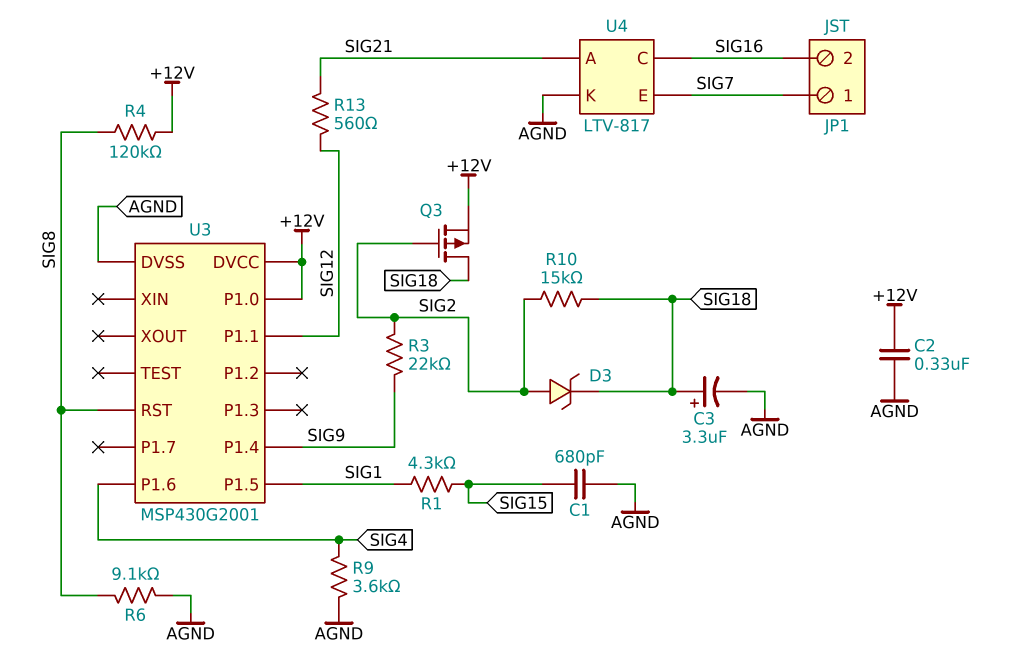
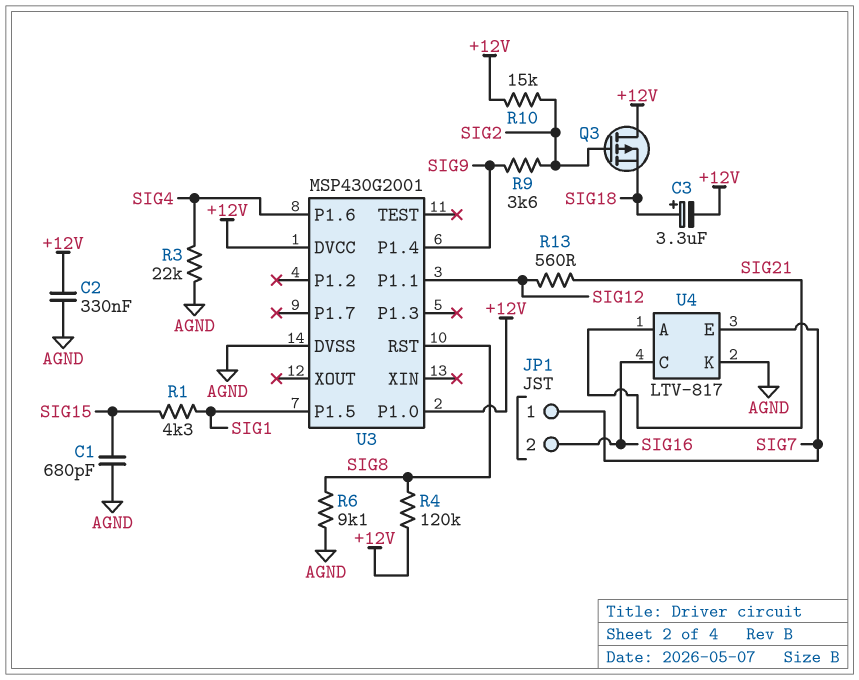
C3: 3.3uF (plus SIG18, minus AGND) -> 3.3uF (plus SIG18, minus +12V)
D3: zener (A SIG2, K SIG18) -> none
Q3: PMOS (G SIG2, D SIG18, S +12V) -> PMOS (G SIG2, D +12V, S SIG18)
R3: 22k (SIG2, SIG9) -> 22k (AGND, SIG4)
R9: 3.6k (AGND, SIG4) -> 3.6k (SIG2, SIG9)
R10: 15k (SIG2, SIG18) -> 15k (+12V, SIG2)

